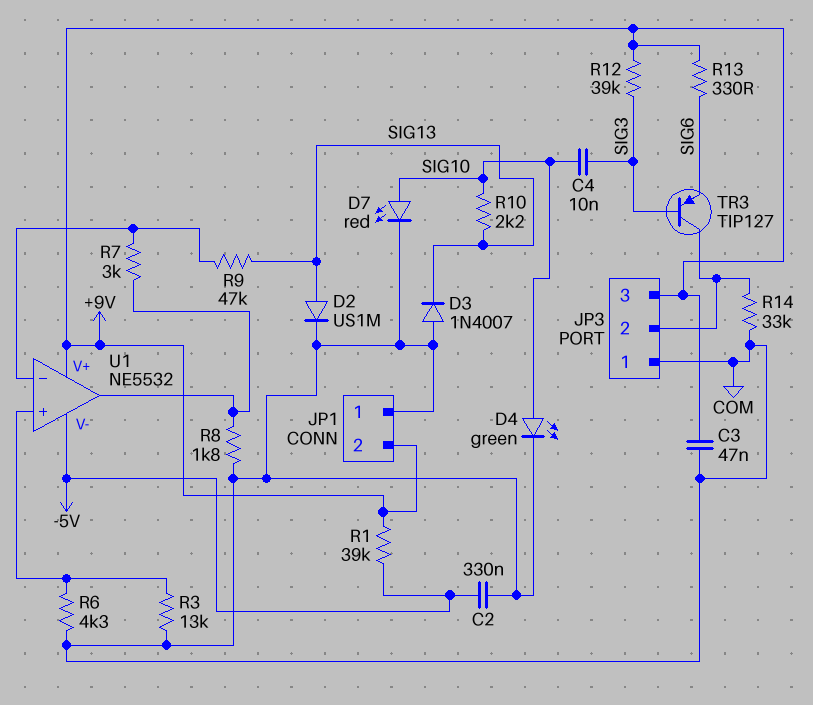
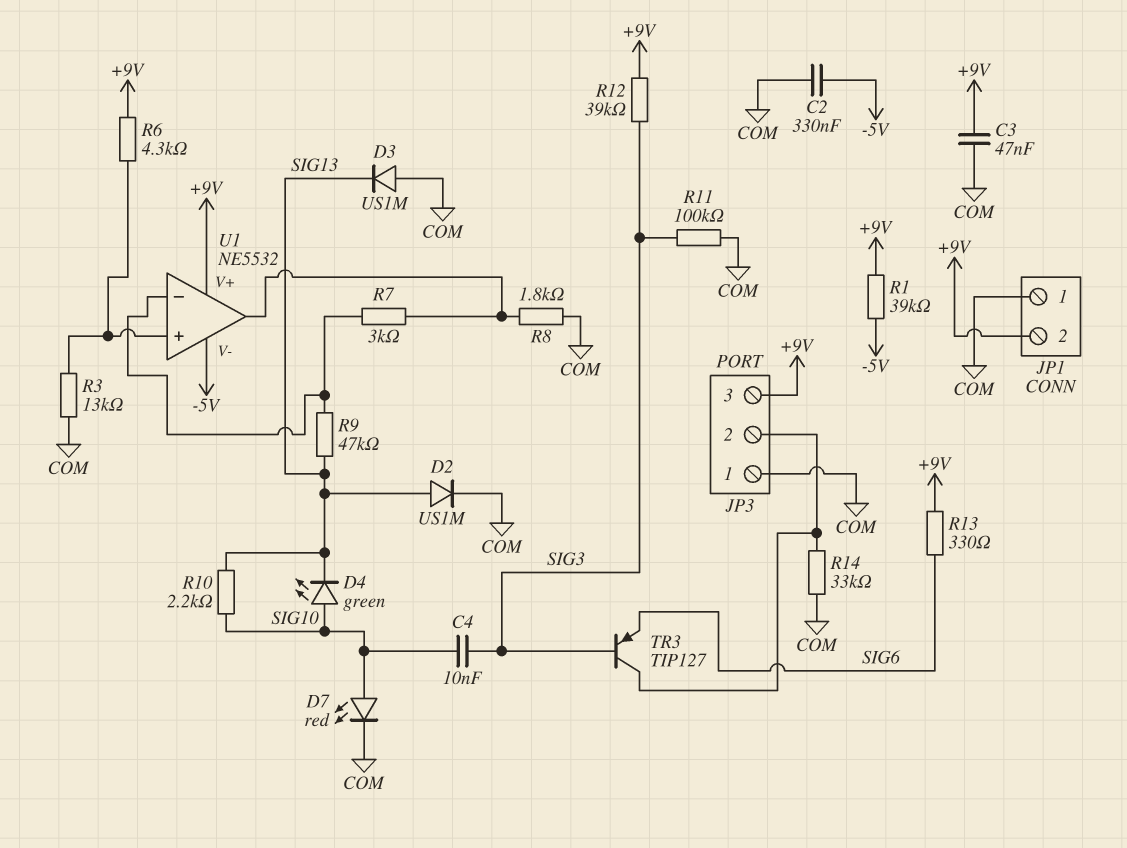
D3: diode 1N4007 (A COM, K SIG13) -> diode US1M (A COM, K SIG13)
D4: LED green (A SIG10, K COM) -> LED green (A SIG10, K SIG13)
R6: 4.3k (COM, U1/in+) -> 4.3k (+9V, U1/in+)
R11: none -> 100k (COM, SIG3)

